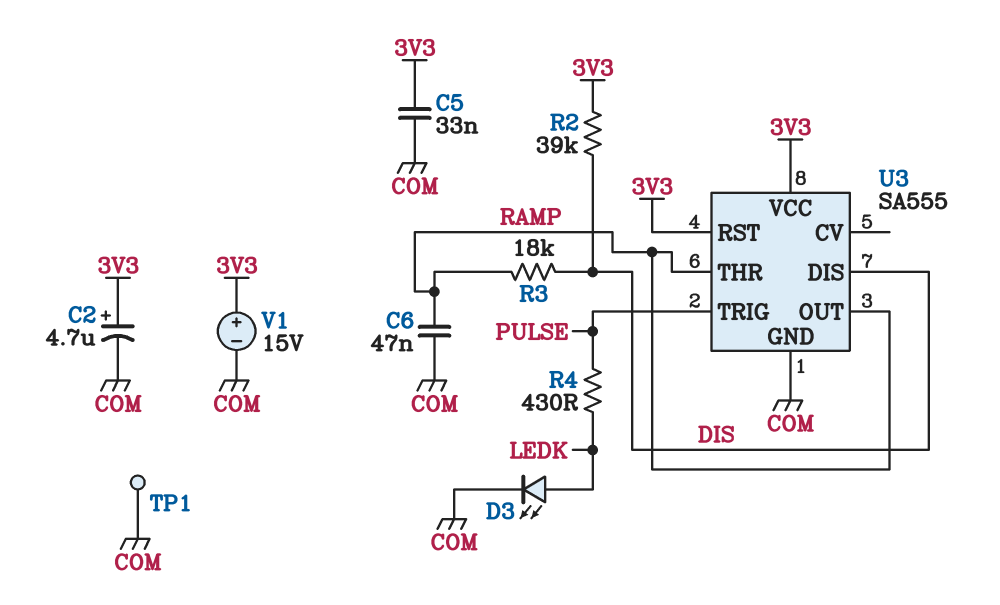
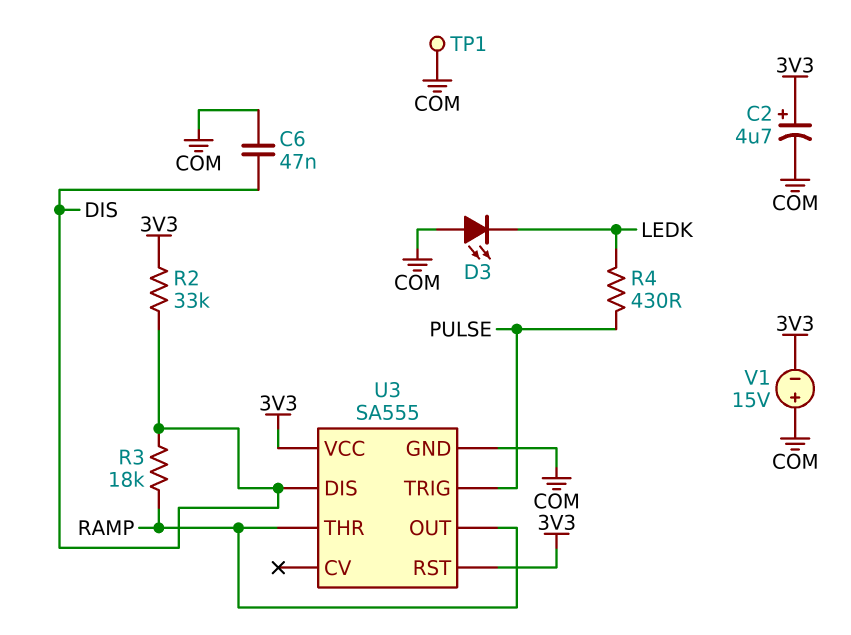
C5: 33nF (3V3, COM) -> none
C6: 47nF (COM, RAMP) -> 47nF (COM, DIS)
D3: LED (A LEDK, K COM) -> LED (A COM, K LEDK)
R2: 39k (3V3, DIS) -> 33k (3V3, DIS)
V1: 15V (plus 3V3, minus COM) -> 15V (plus COM, minus 3V3)

